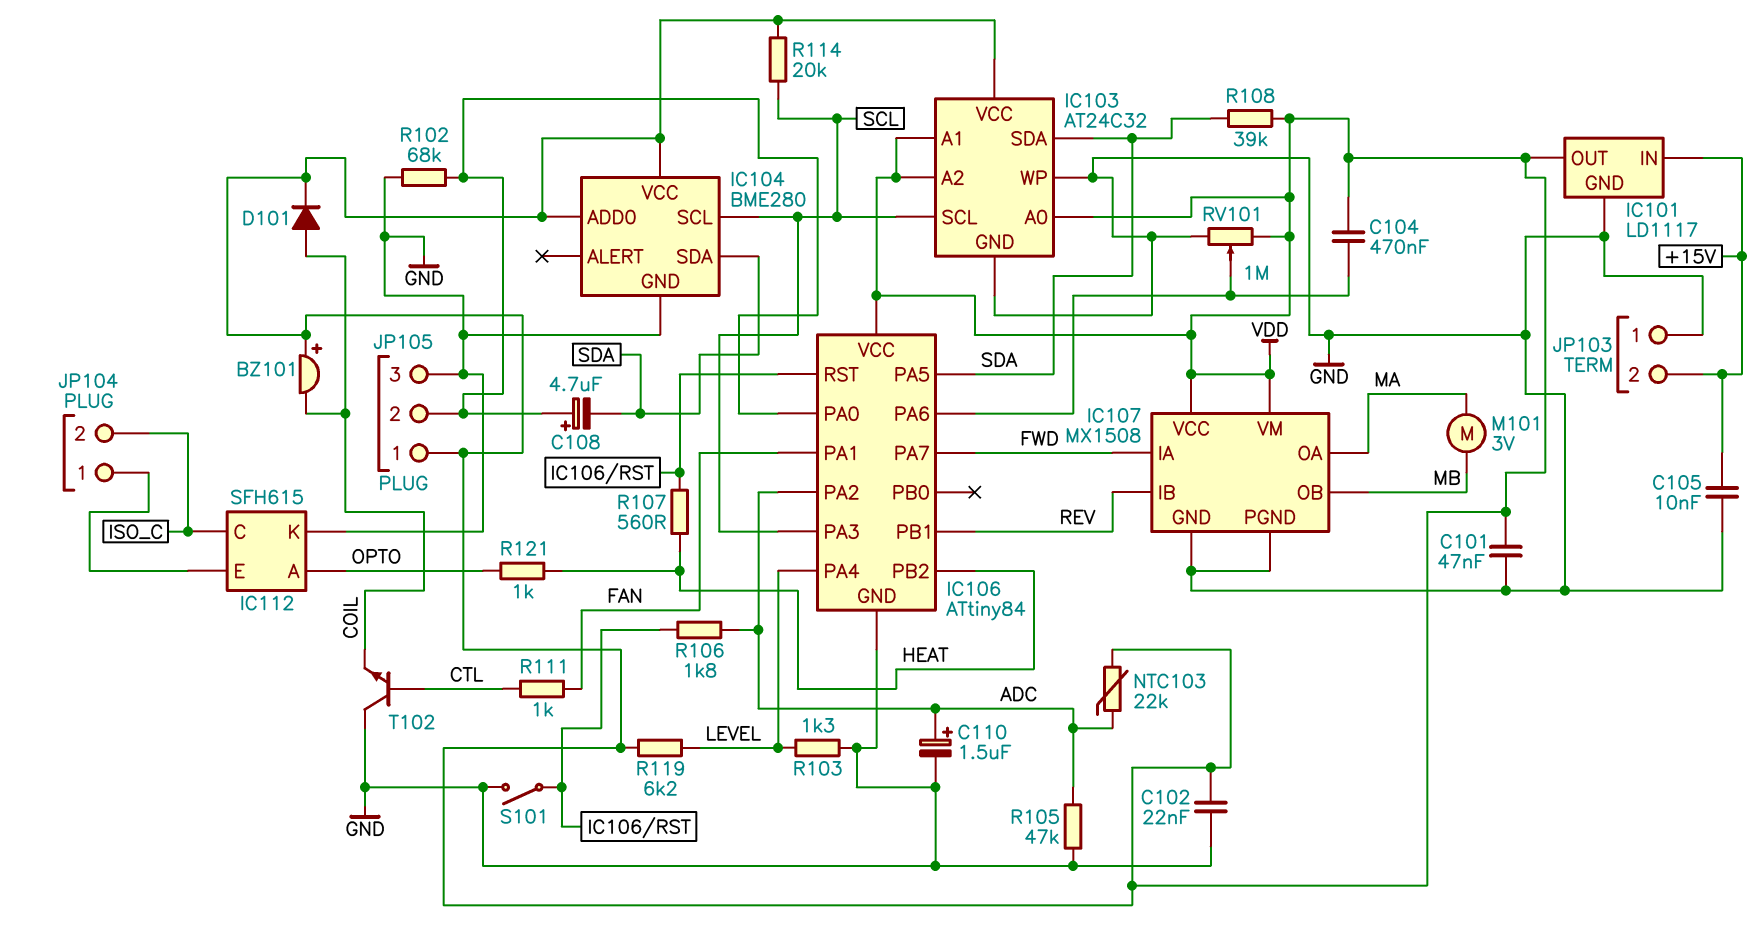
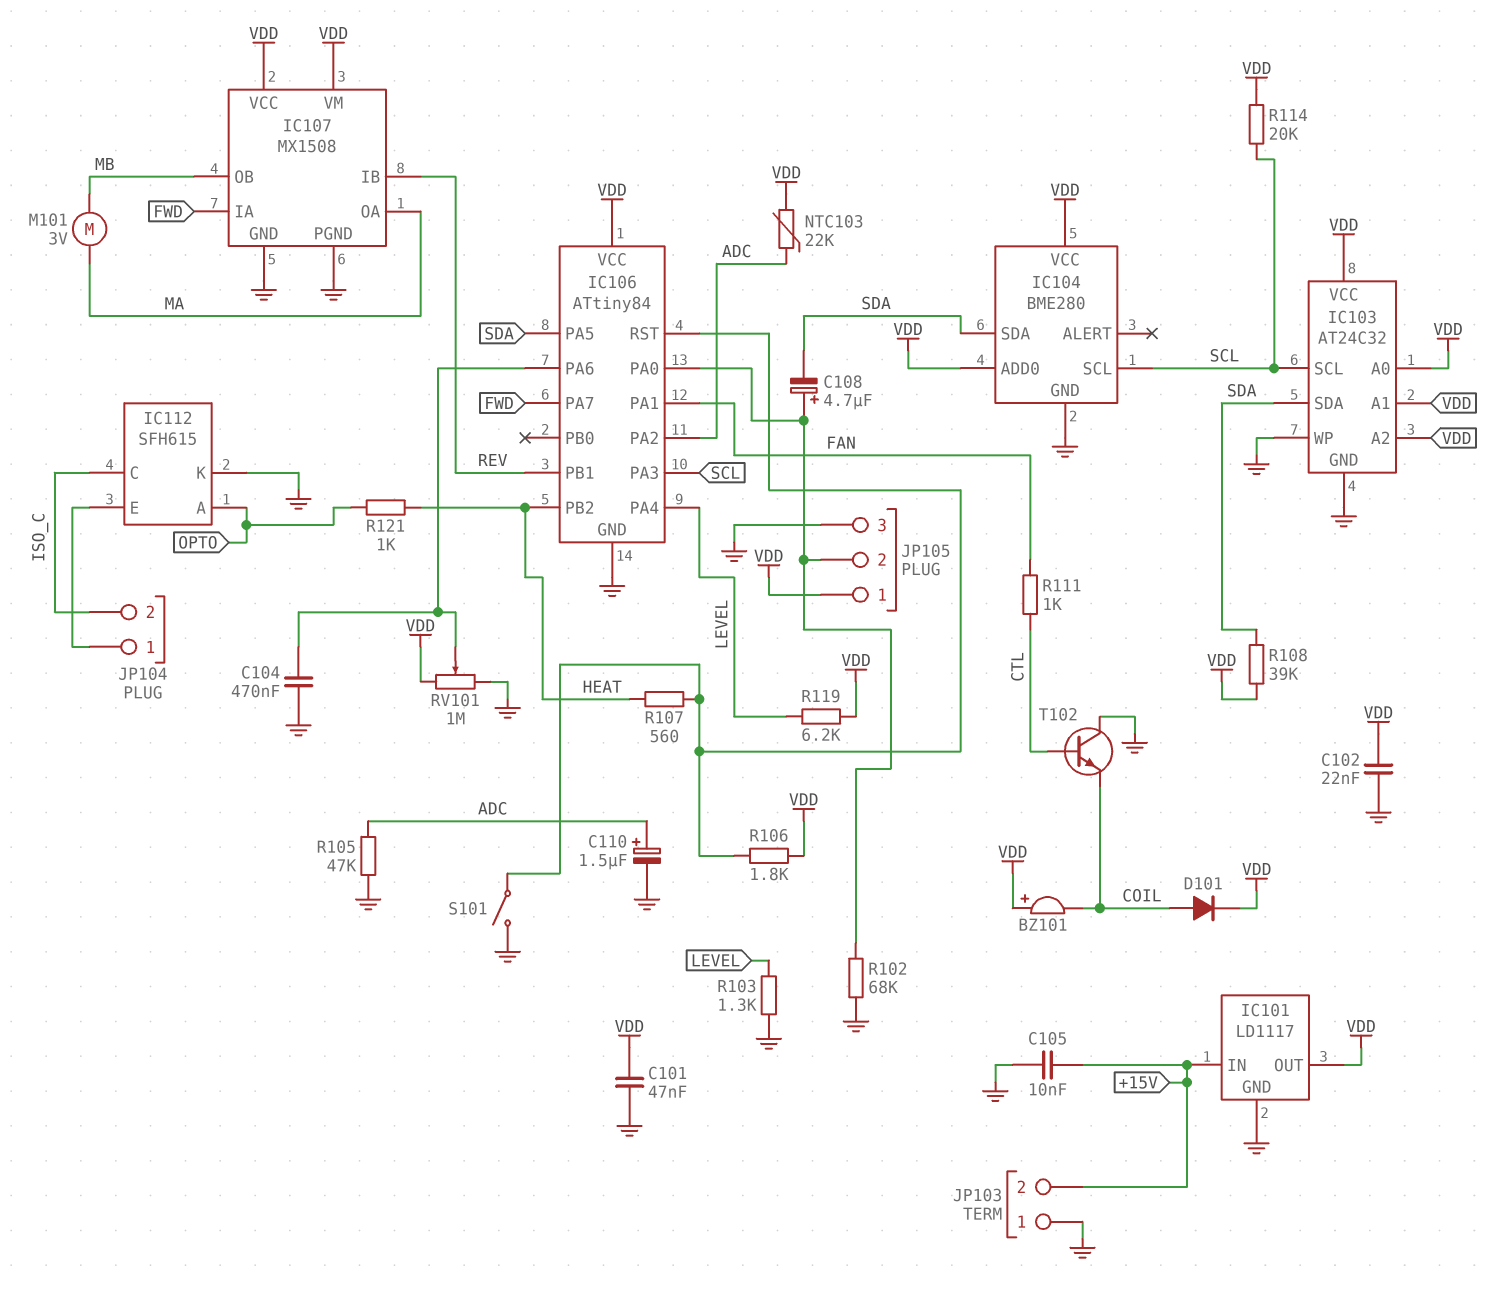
C104: 470nF (IC106/PA6, VDD) -> 470nF (GND, IC106/PA6)
R106: 1.8k (ADC, IC106/RST) -> 1.8k (IC106/RST, VDD)

